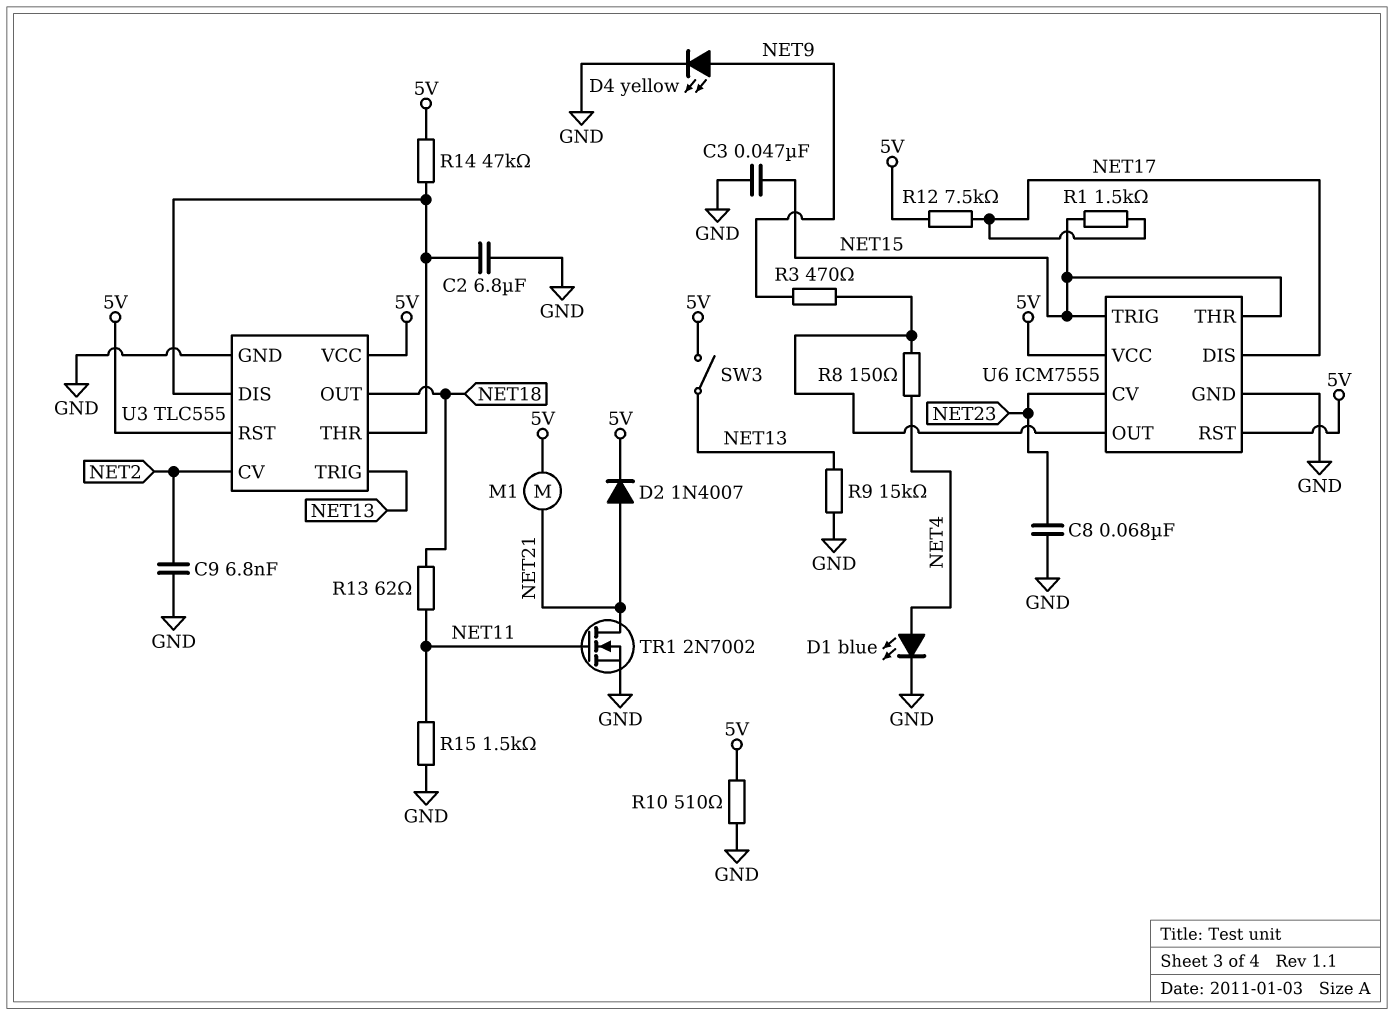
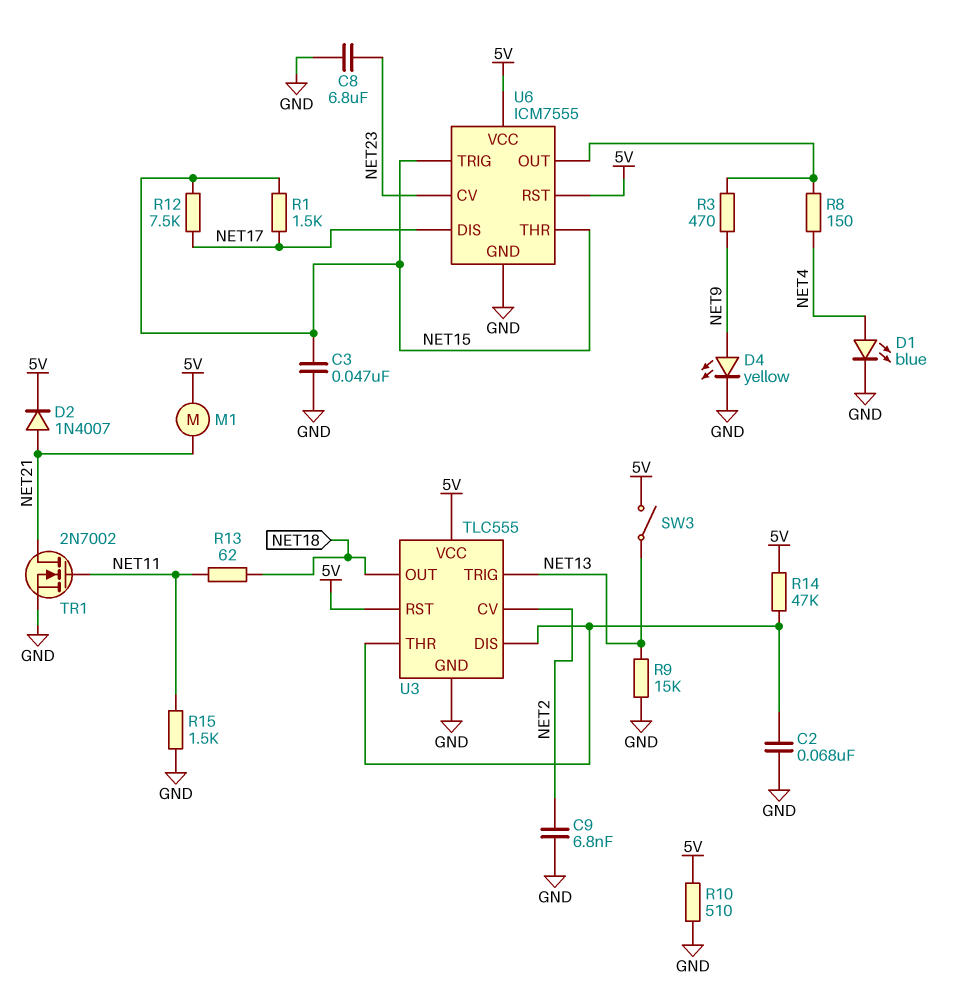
C2: 6.8uF (GND, U3/DIS) -> 68nF (GND, U3/DIS)
C8: 68nF (GND, NET23) -> 6.8uF (GND, NET23)
R12: 7.5k (5V, NET17) -> 7.5k (NET15, NET17)

